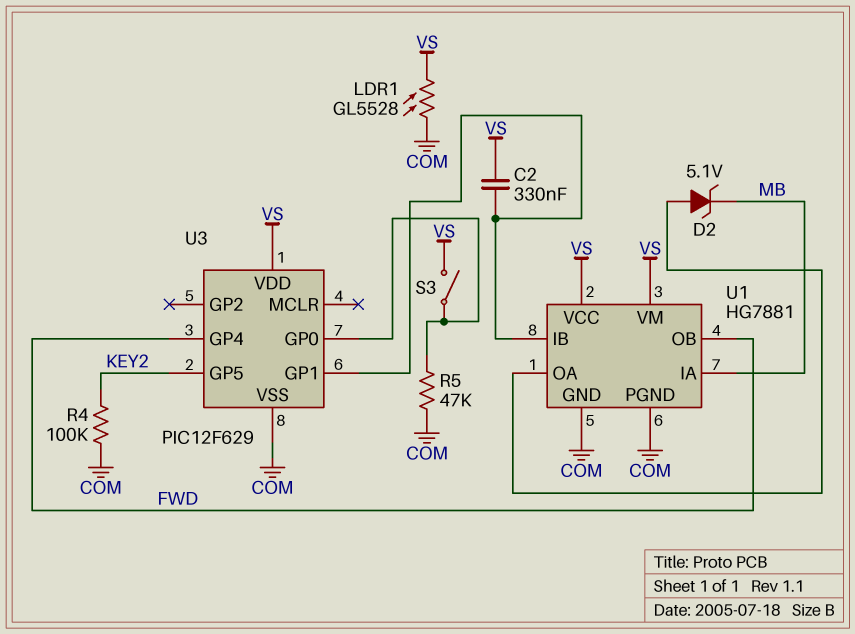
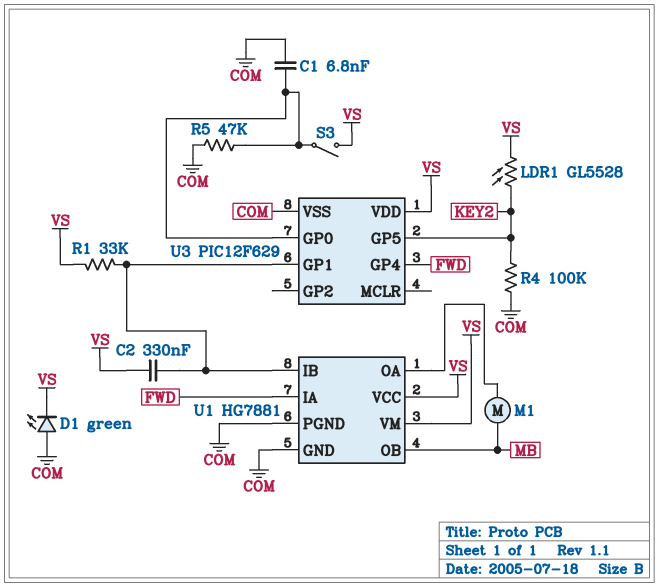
C1: none -> 6.8nF (COM, U3/GP0)
D1: none -> LED green (A COM, K VS)
D2: zener 5.1V (A U1/OA, K MB) -> none
LDR1: GL5528 (COM, VS) -> GL5528 (KEY2, VS)
M1: none -> motor (MB, U1/OA)
R1: none -> 33k (U1/IB, VS)
U1 pin IA: MB -> FWD
U1 pin OB: FWD -> MB

